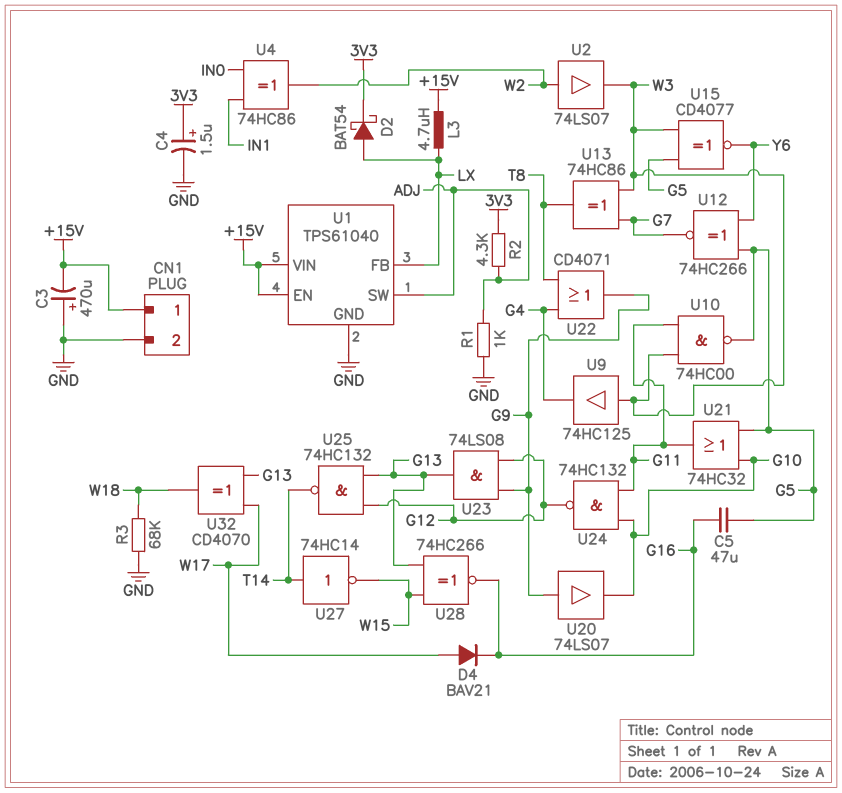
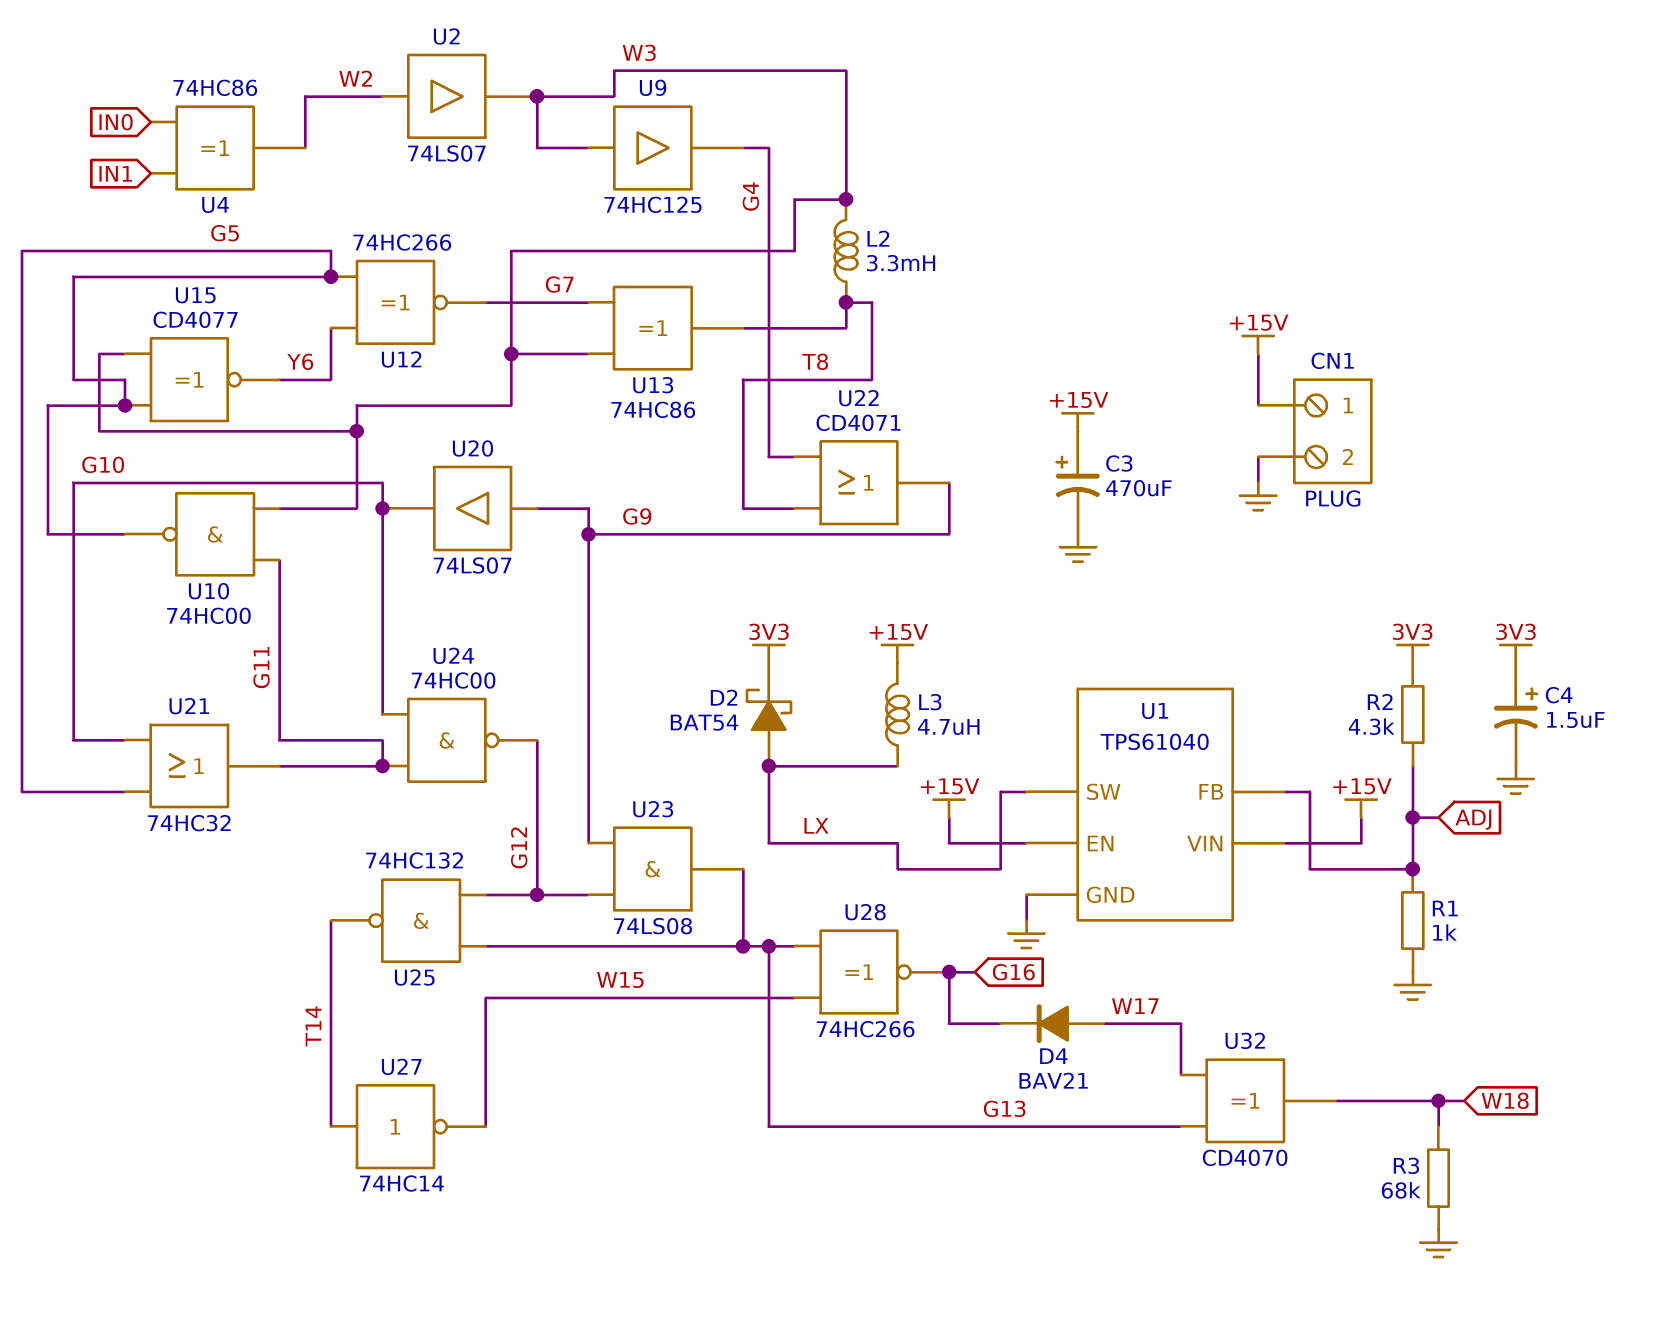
C3: 470uF (plus GND, minus +15V) -> 470uF (plus +15V, minus GND)
C5: 47uF (G5, G16) -> none
L2: none -> 3.3mH (T8, W3)
U1 pin FB: LX -> ADJ
U1 pin SW: ADJ -> LX
U24: NAND 74HC132 (in G10, in G11, out G12) -> NAND 74HC00 (in G10, in G11, out G12)

